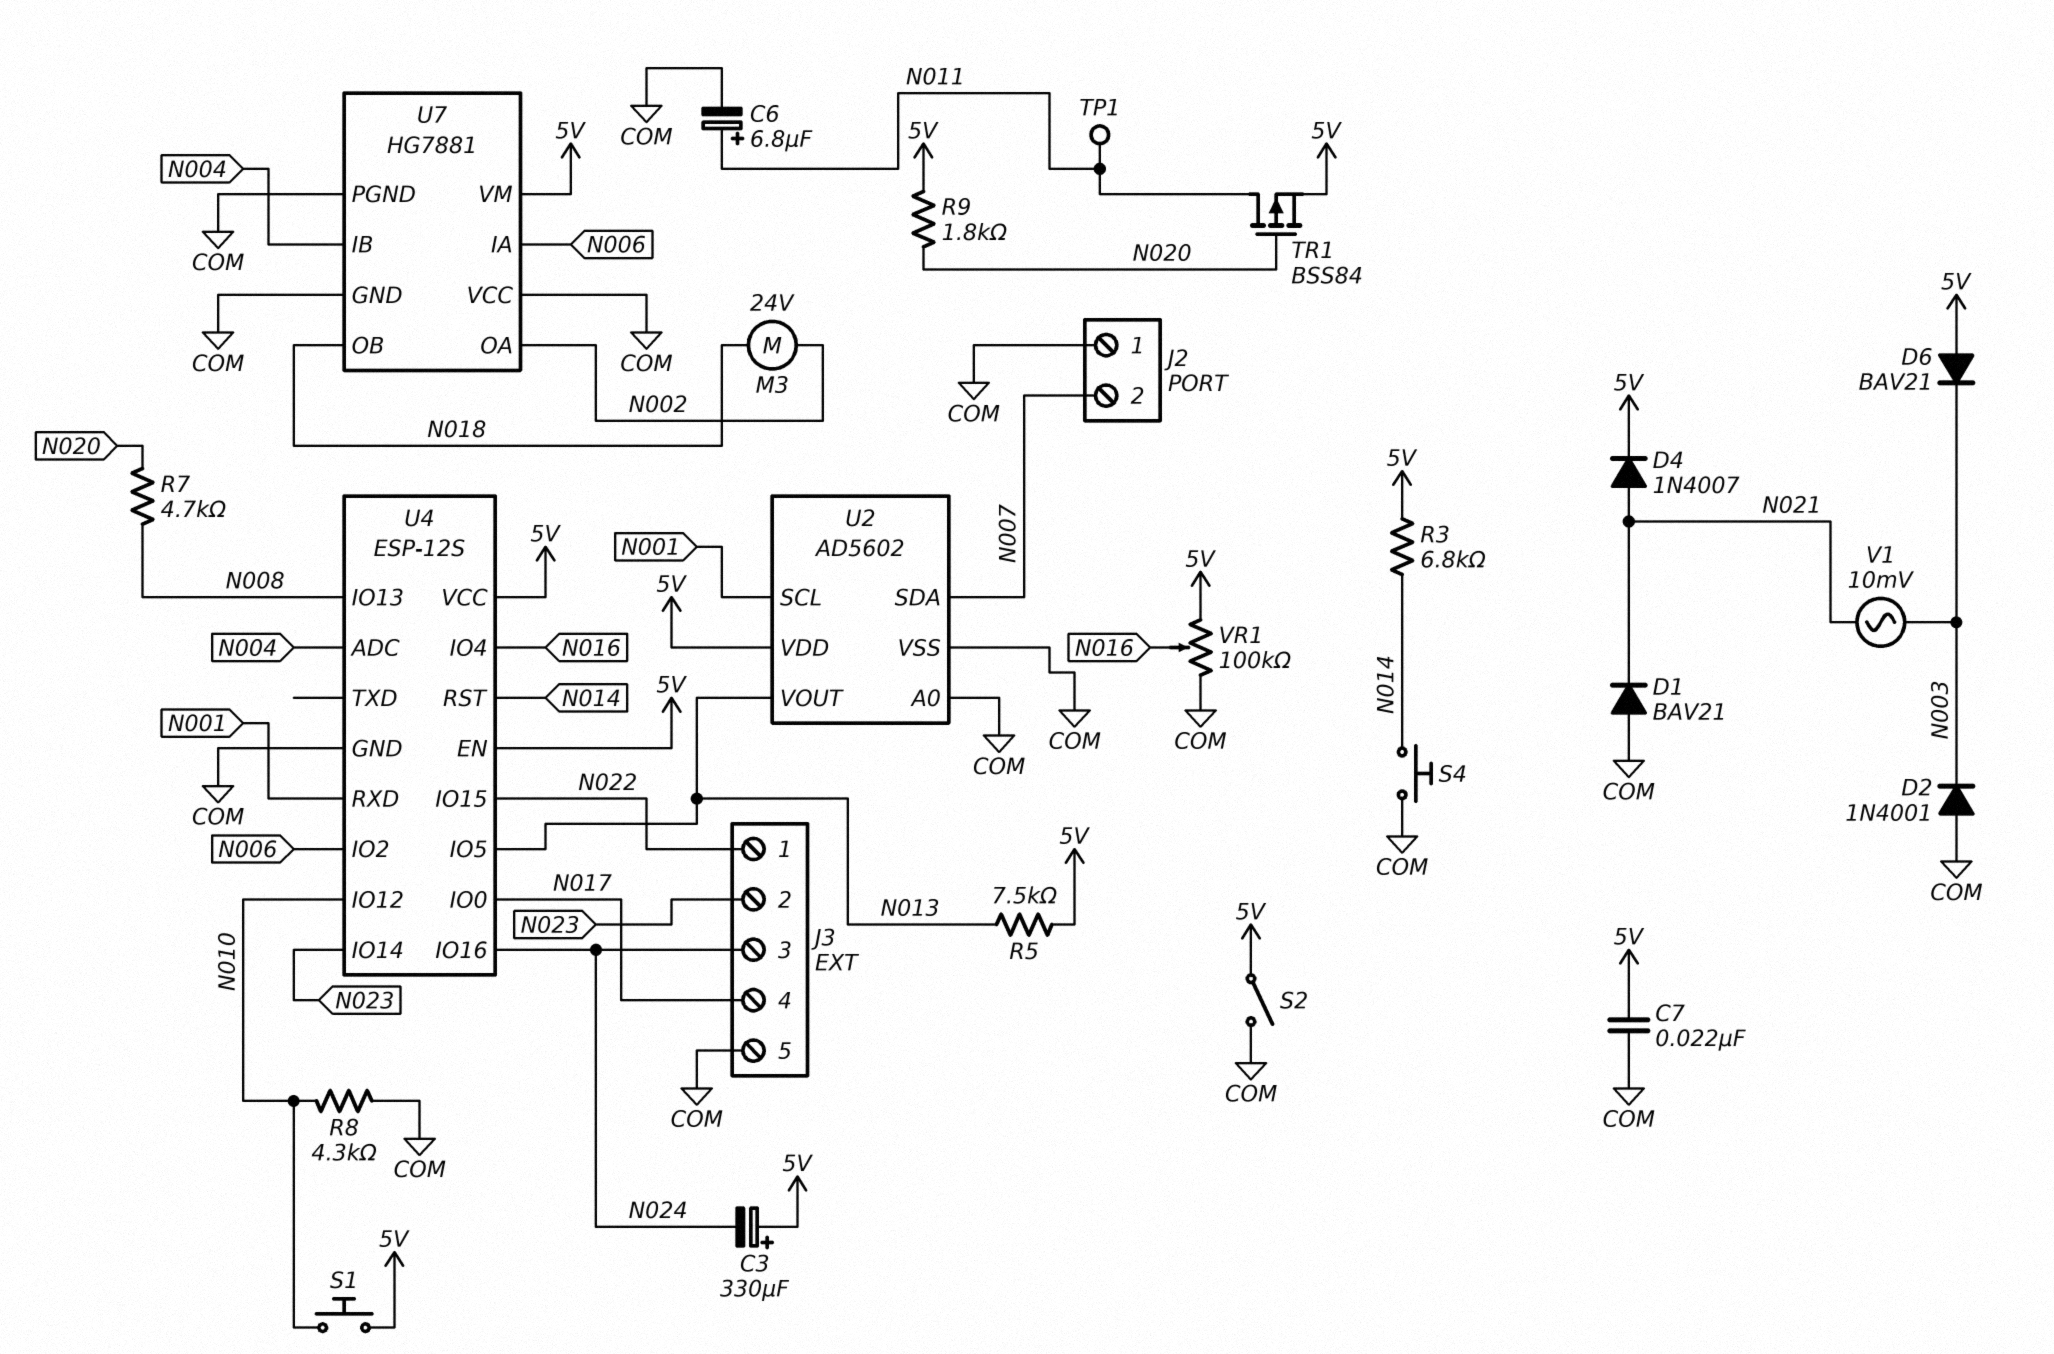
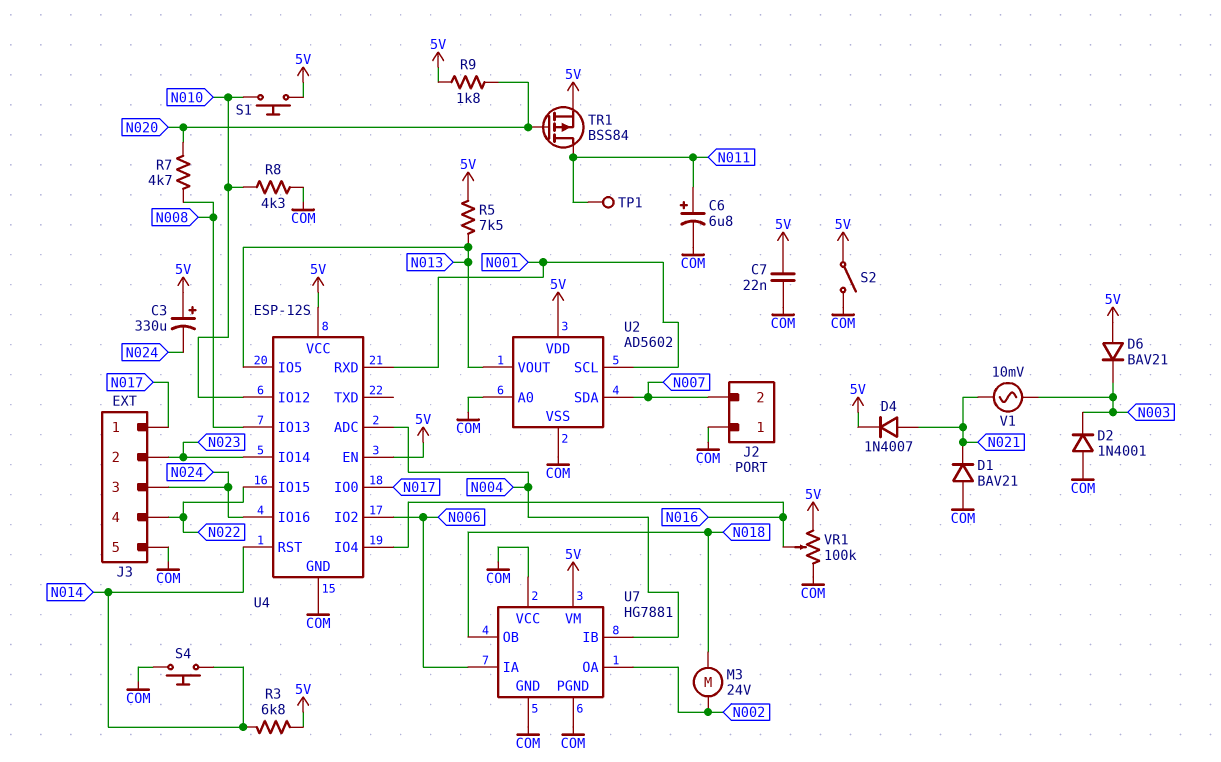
J3 pin 1: N022 -> N017
J3 pin 4: N017 -> N022

